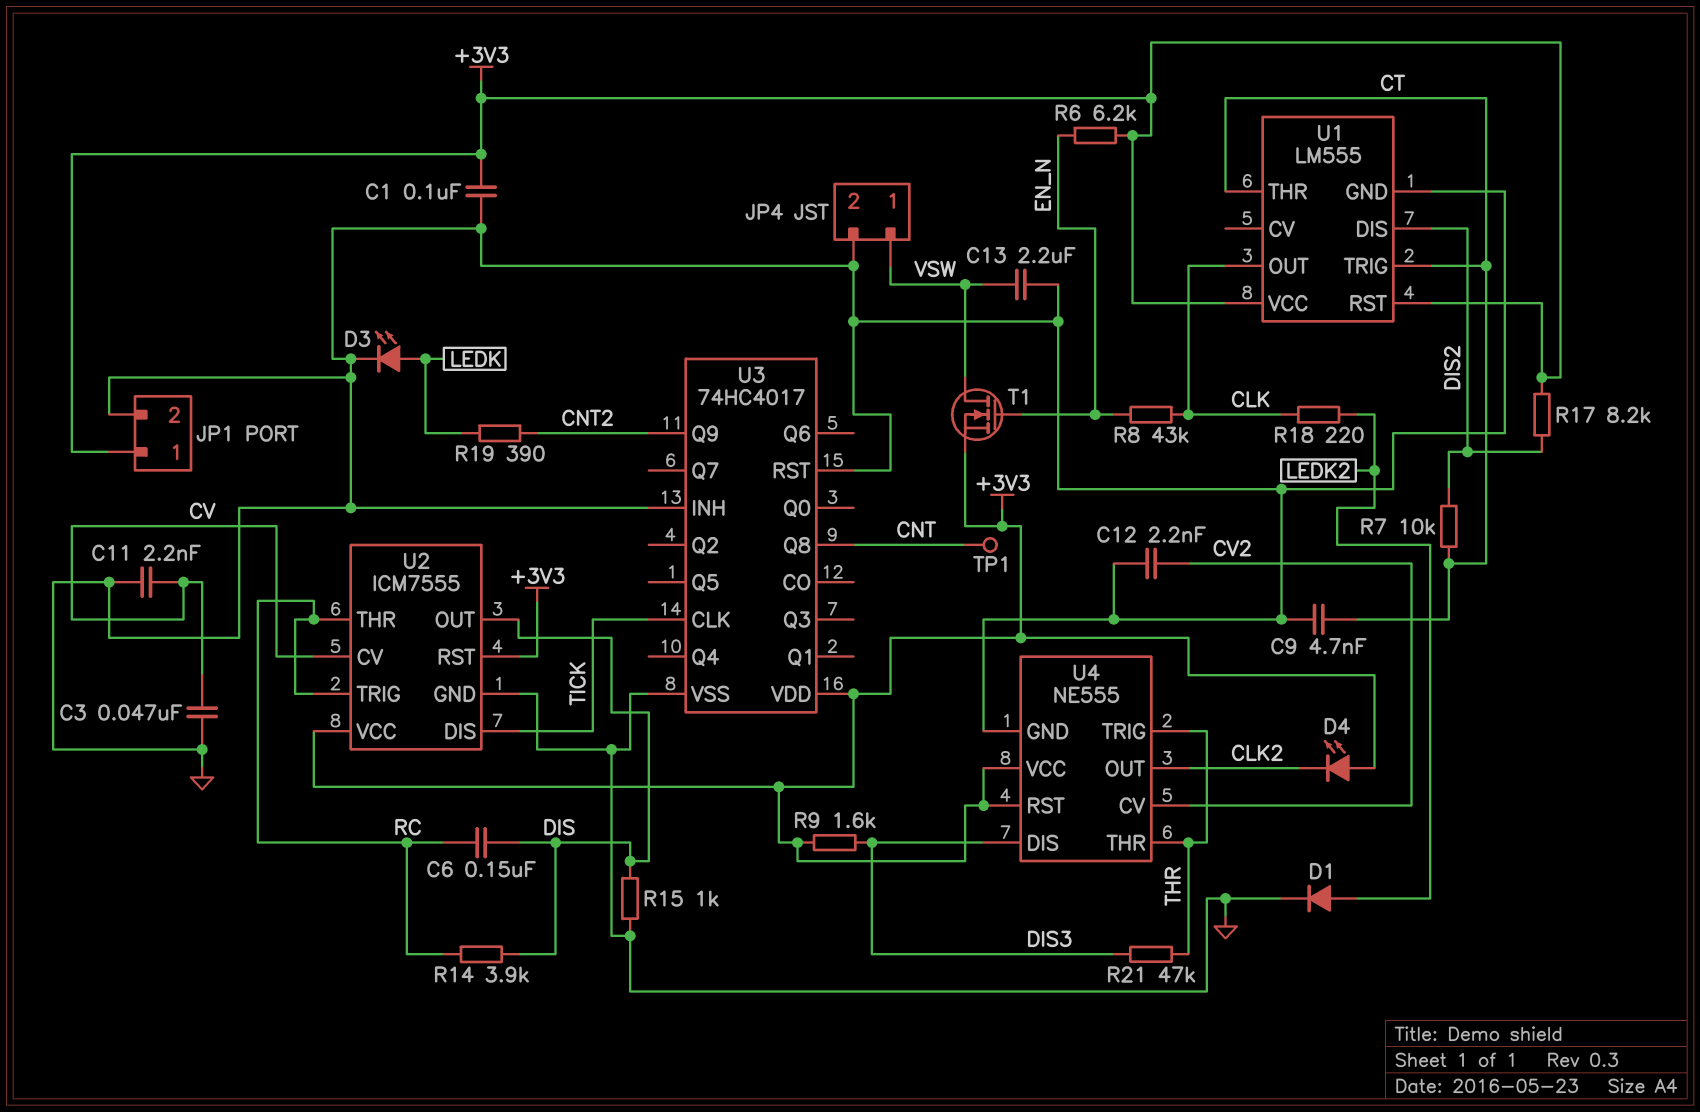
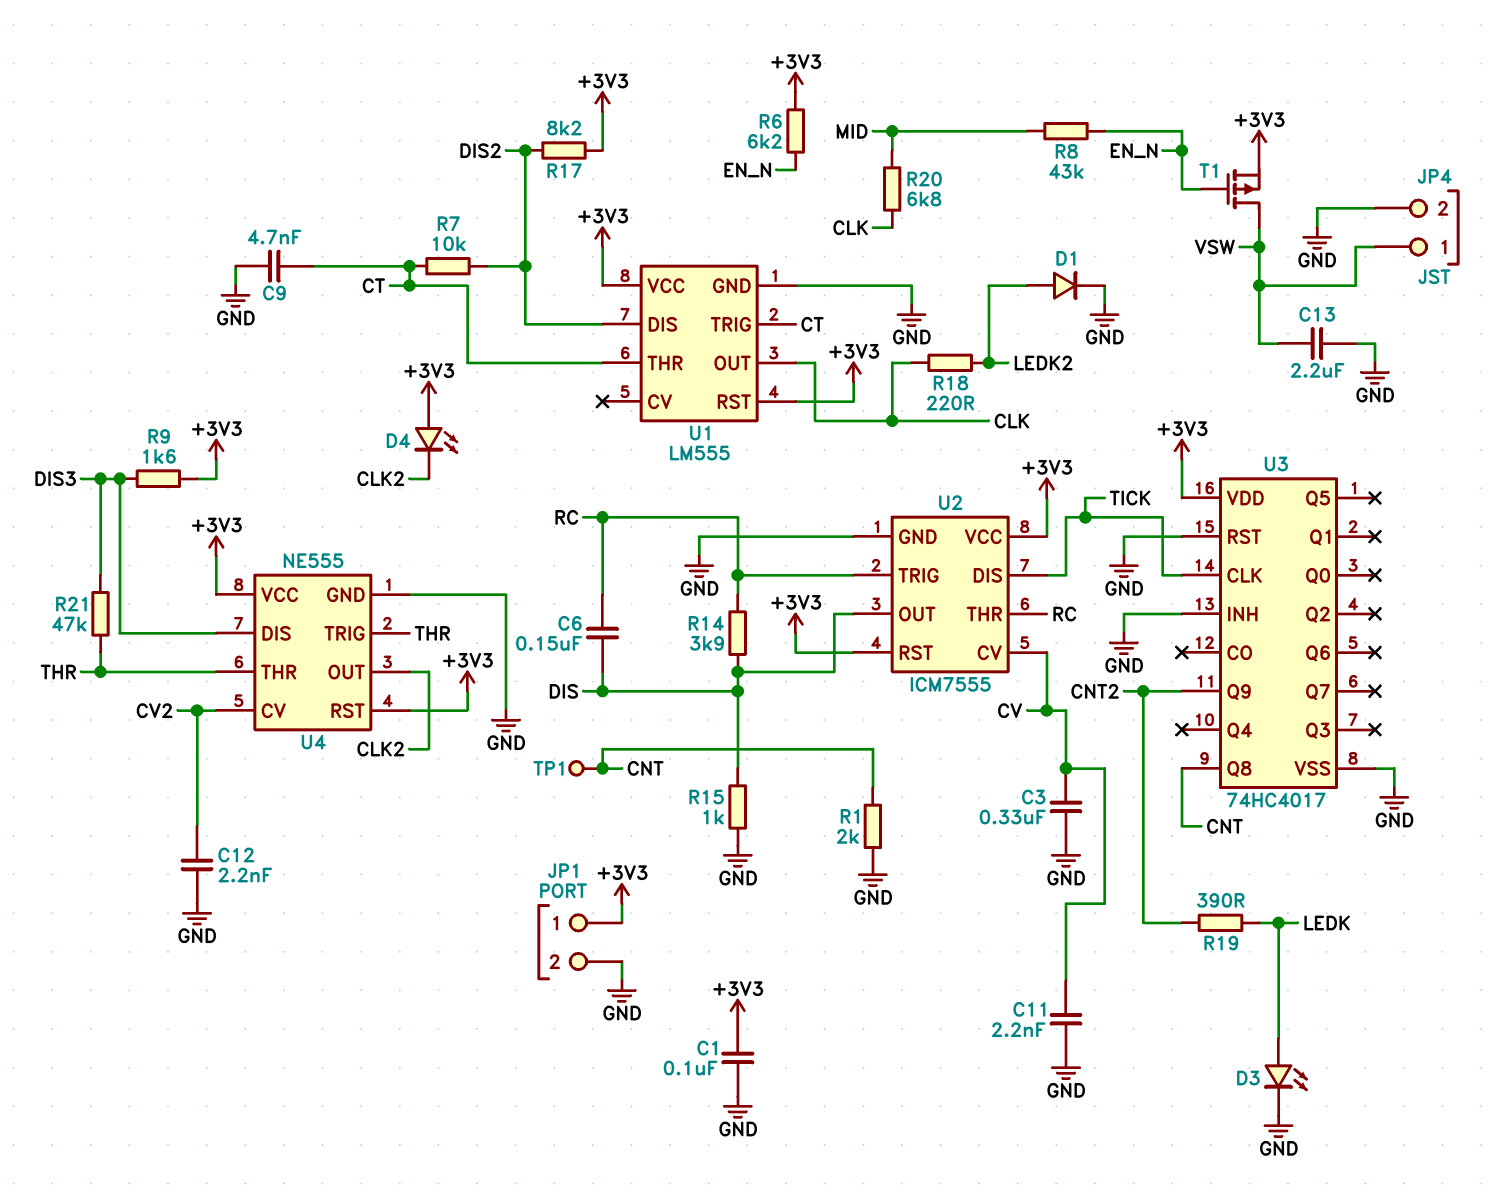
C3: 47nF (CV, GND) -> 330nF (CV, GND)
R1: none -> 2k (CNT, GND)
R8: 43k (CLK, EN_N) -> 43k (EN_N, MID)
R20: none -> 6.8k (CLK, MID)
T1: NMOS (G EN_N, D VSW, S +3V3) -> PMOS (G EN_N, D VSW, S +3V3)

